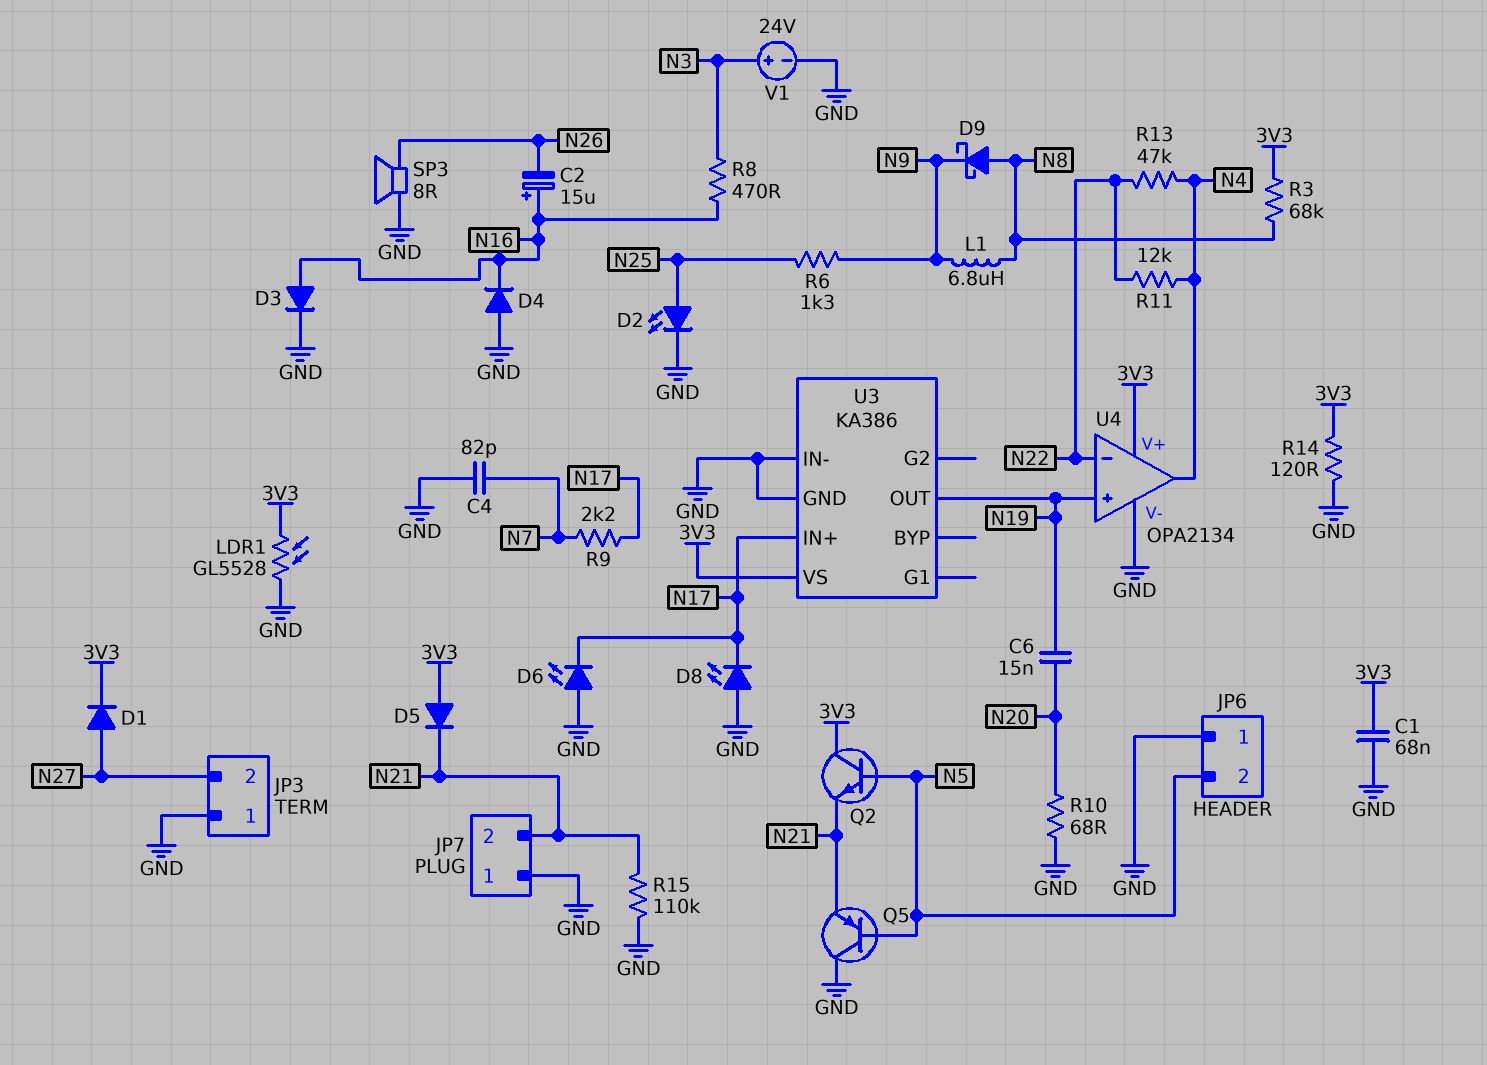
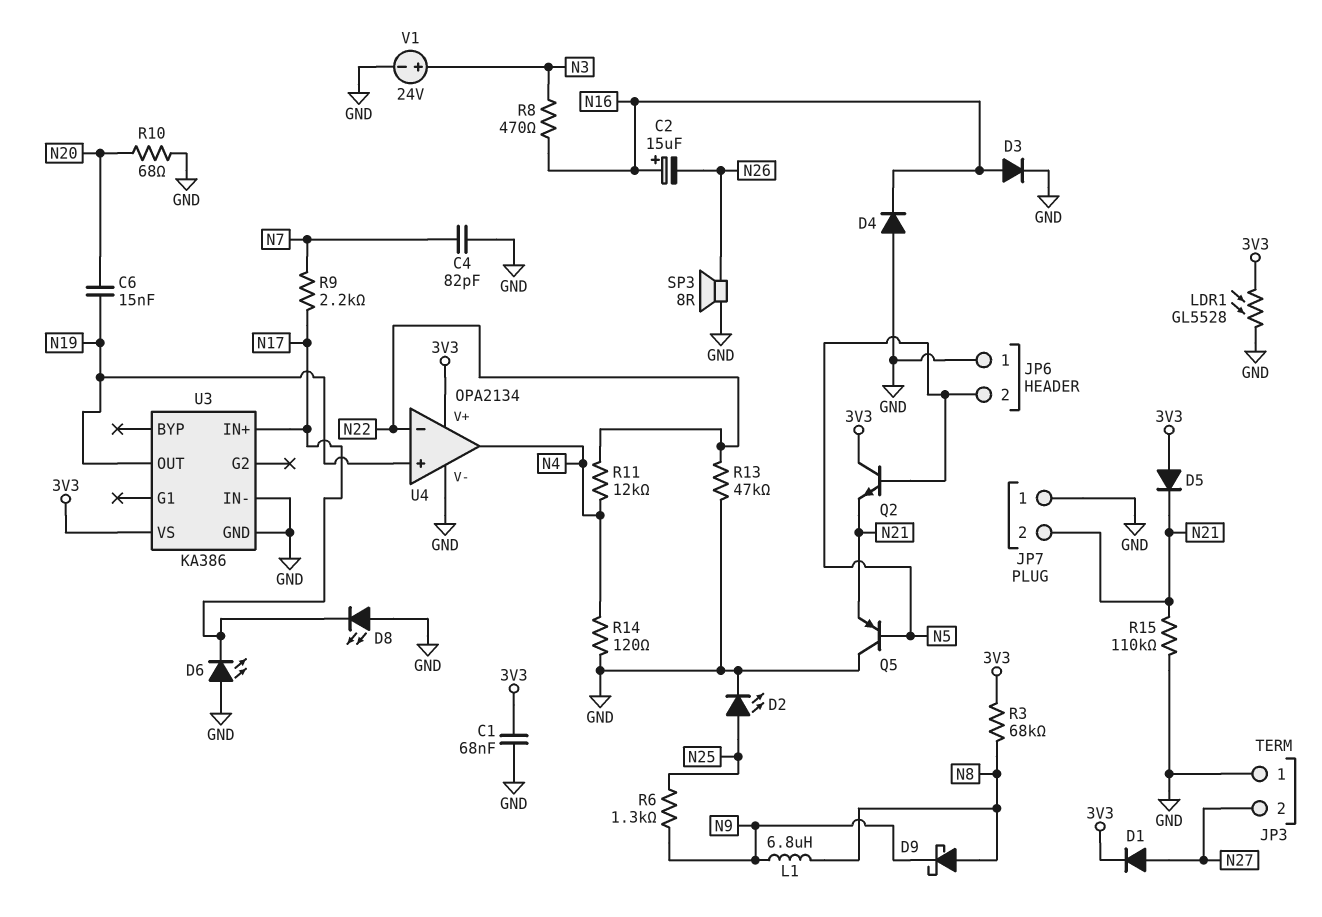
R13: 47k (N4, N22) -> 47k (GND, N22)
R14: 120 (3V3, GND) -> 120 (GND, N4)

